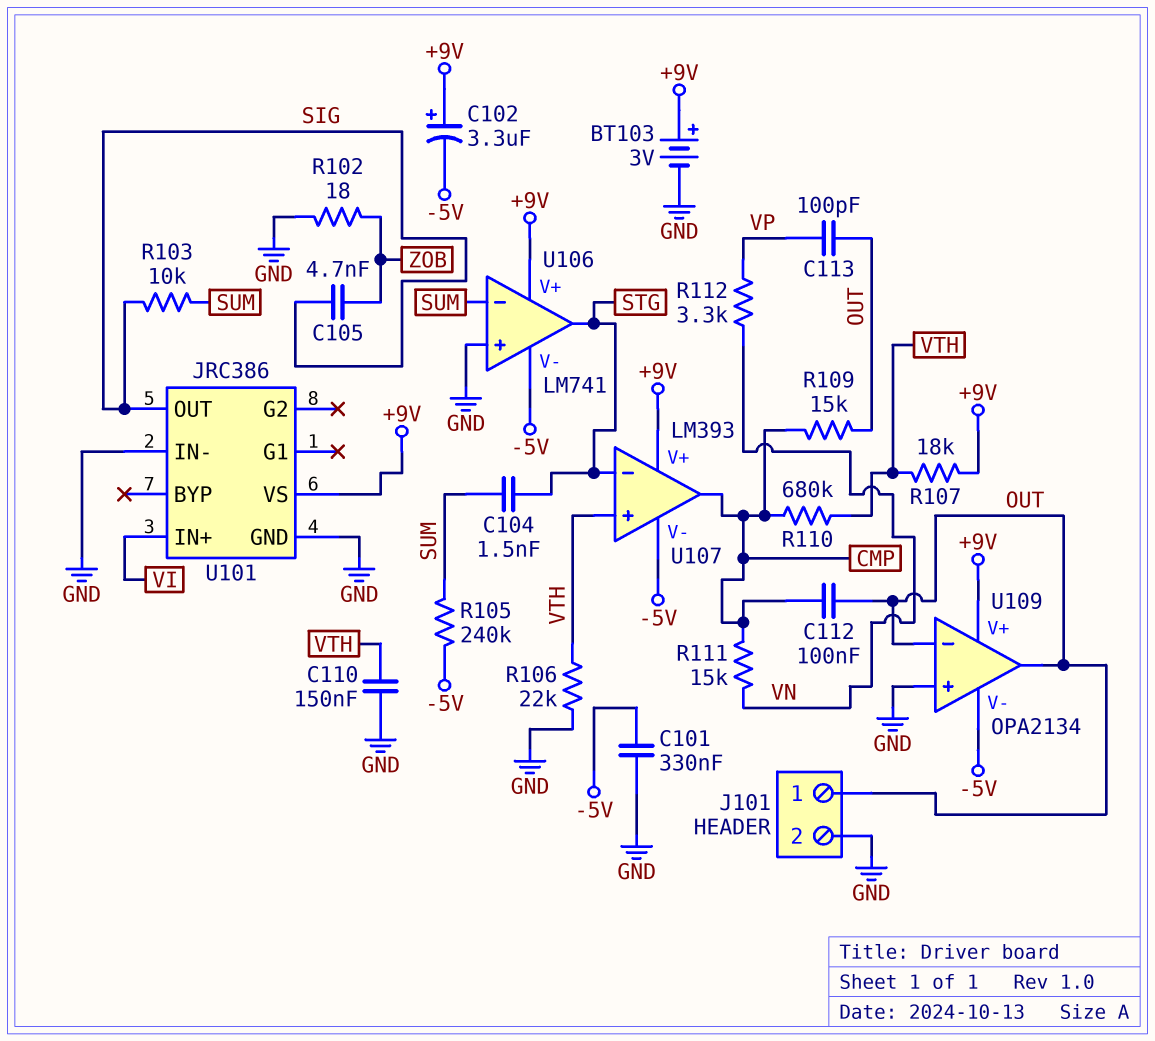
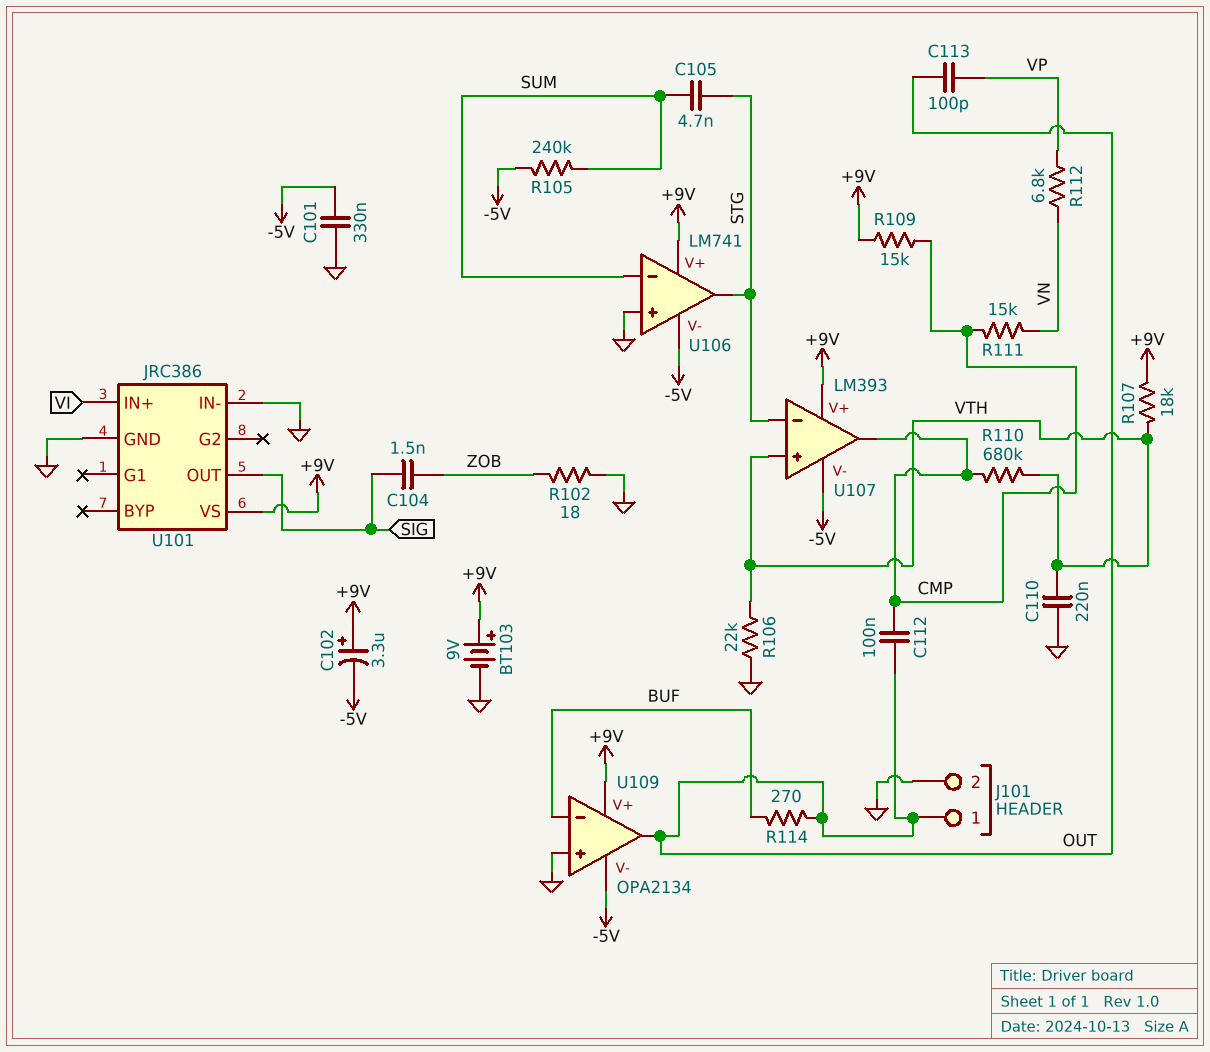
BT103: 3V (plus +9V, minus GND) -> 9V (plus +9V, minus GND)
C104: 1.5nF (STG, SUM) -> 1.5nF (SIG, ZOB)
C105: 4.7nF (SIG, ZOB) -> 4.7nF (STG, SUM)
C110: 150nF (GND, VTH) -> 220nF (GND, VTH)
R103: 10k (SIG, SUM) -> none
R109: 15k (CMP, OUT) -> 15k (+9V, CMP)
R112: 3.3k (VN, VP) -> 6.8k (VN, VP)
R114: none -> 270 (BUF, OUT)
U109 pin in-: OUT -> BUF

